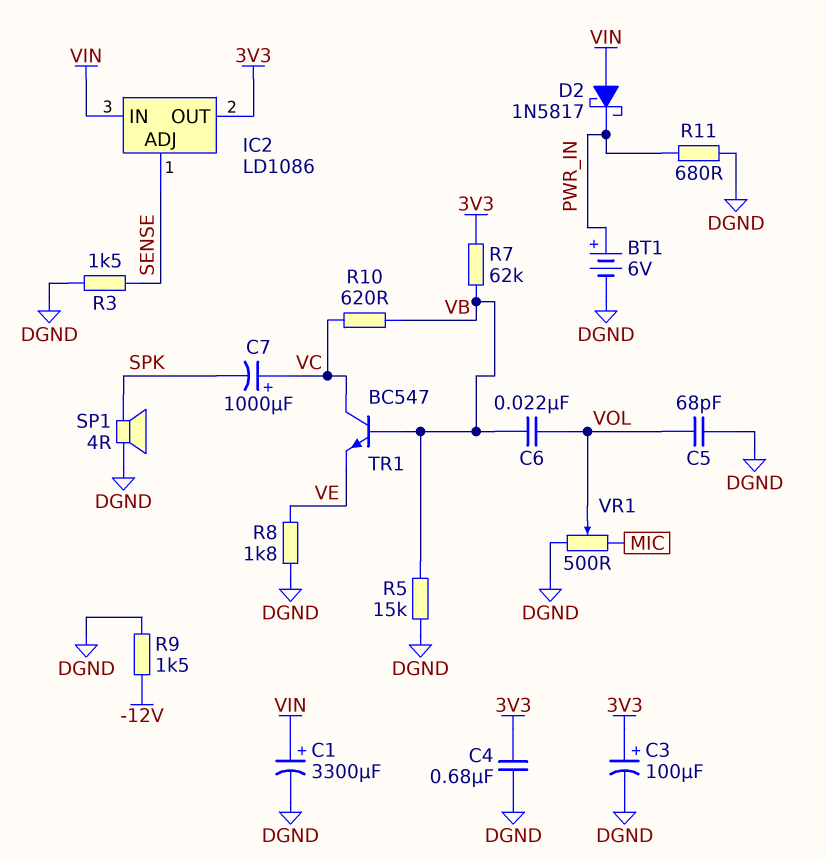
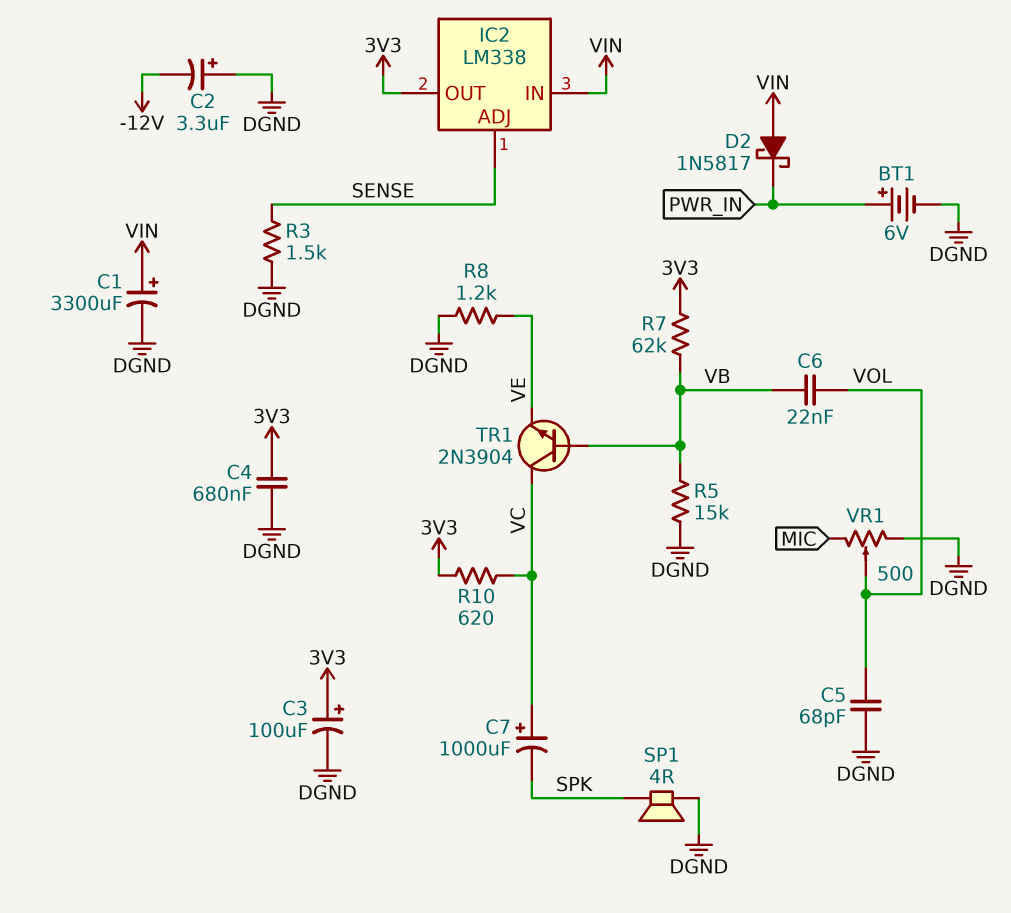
C2: none -> 3.3uF (plus DGND, minus -12V)
IC2: LD1086 -> LM338
R8: 1.8k (DGND, VE) -> 1.2k (DGND, VE)
R9: 1.5k (-12V, DGND) -> none
R10: 620 (VB, VC) -> 620 (3V3, VC)
R11: 680 (DGND, PWR_IN) -> none
TR1: NPN BC547 (B VB, C VC, E VE) -> NPN 2N3904 (B VB, C VC, E VE)

